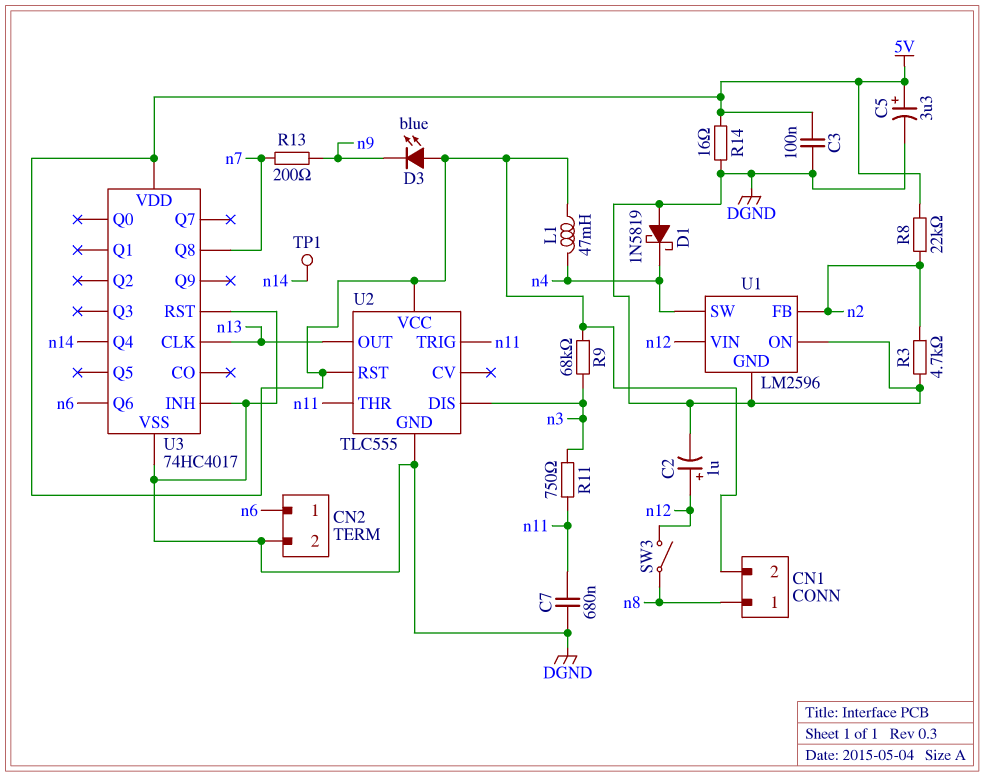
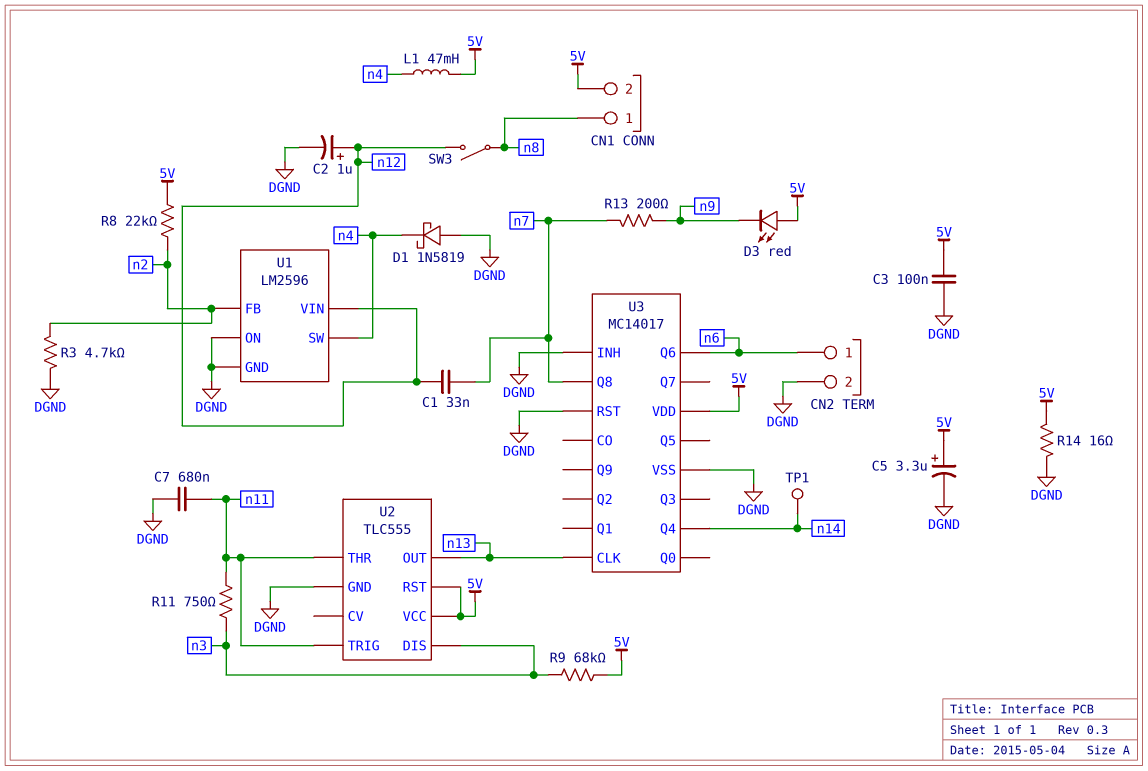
C1: none -> 33nF (n7, n12)
D3: LED blue (A 5V, K n9) -> LED red (A 5V, K n9)
U3: 74HC4017 -> MC14017

